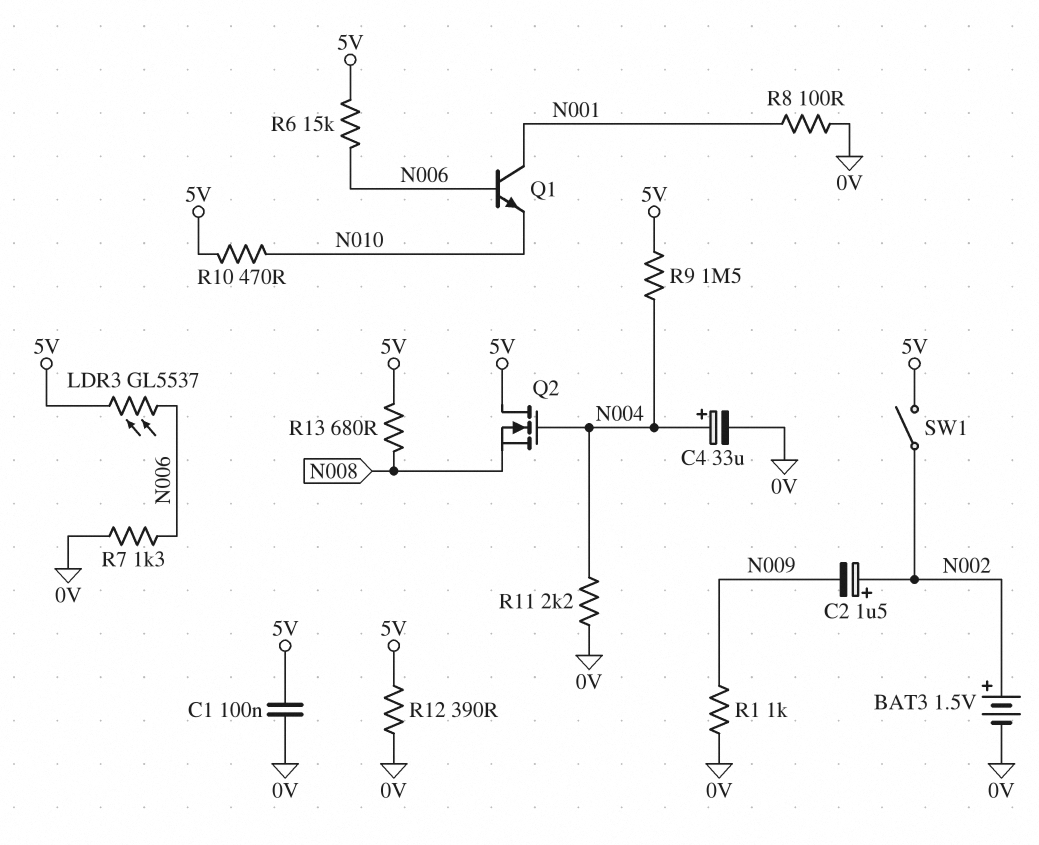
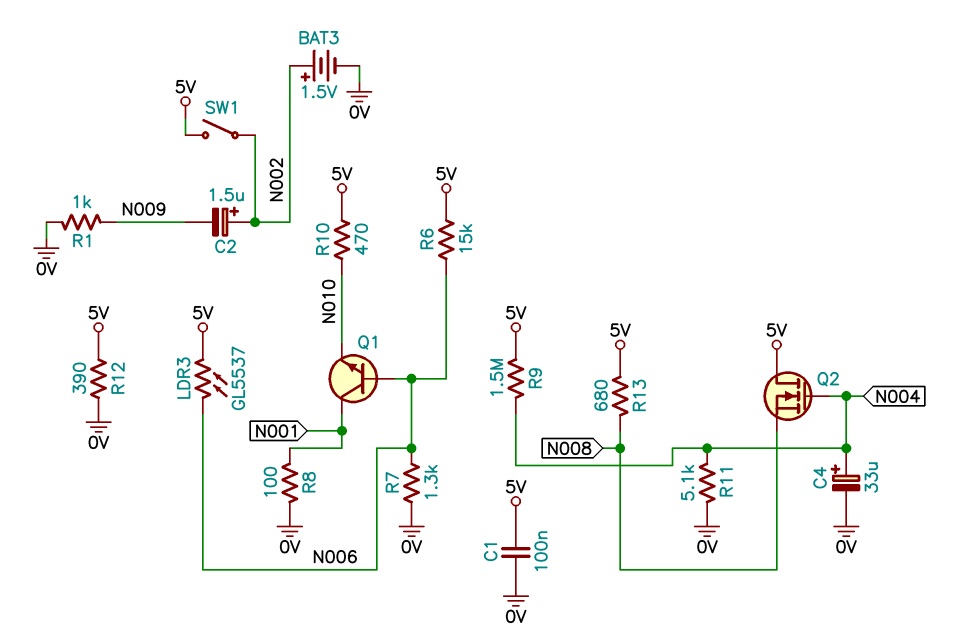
R11: 2.2k (0V, N004) -> 5.1k (0V, N004)

